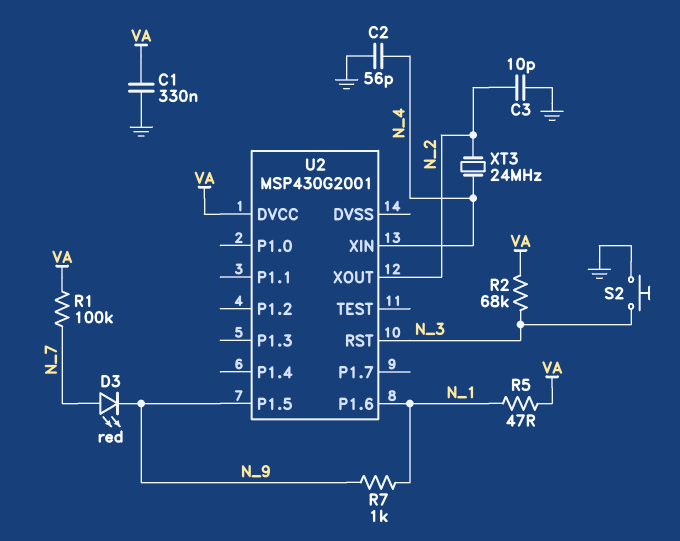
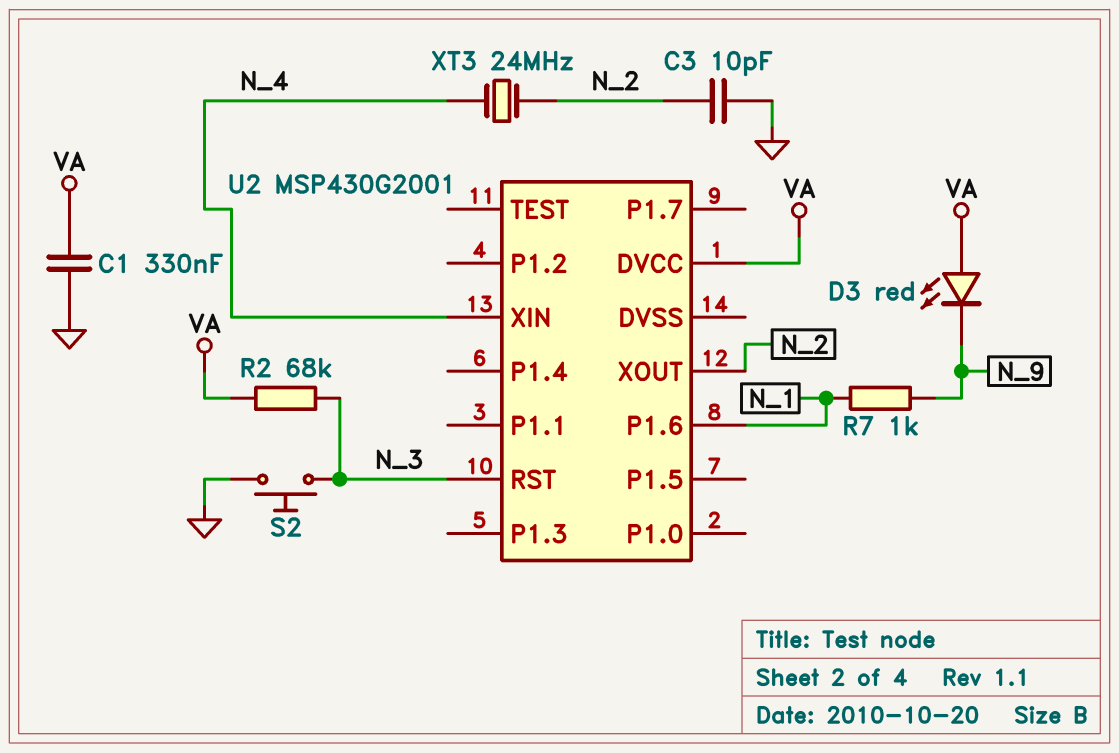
C2: 56pF (GND, N_4) -> none
D3: LED red (A N_7, K N_9) -> LED red (A VA, K N_9)
R1: 100k (N_7, VA) -> none
R5: 47 (N_1, VA) -> none
U2 pin P1.5: N_9 -> none

